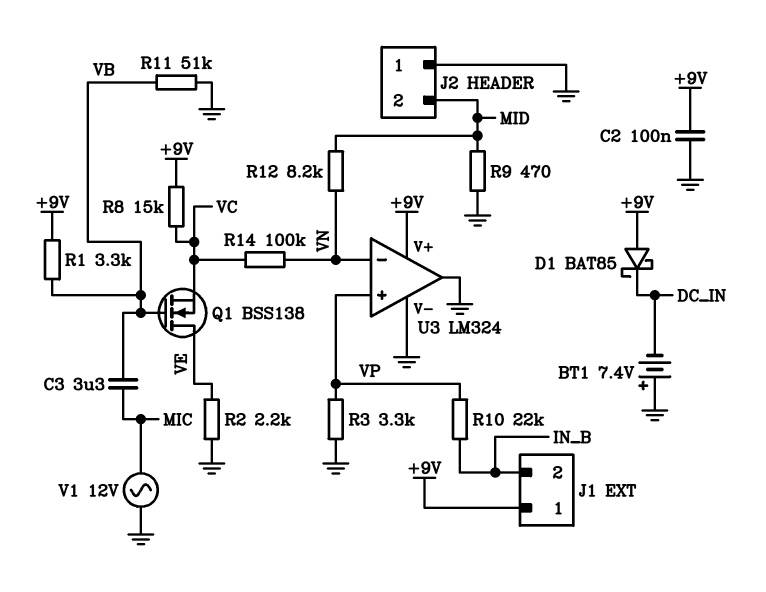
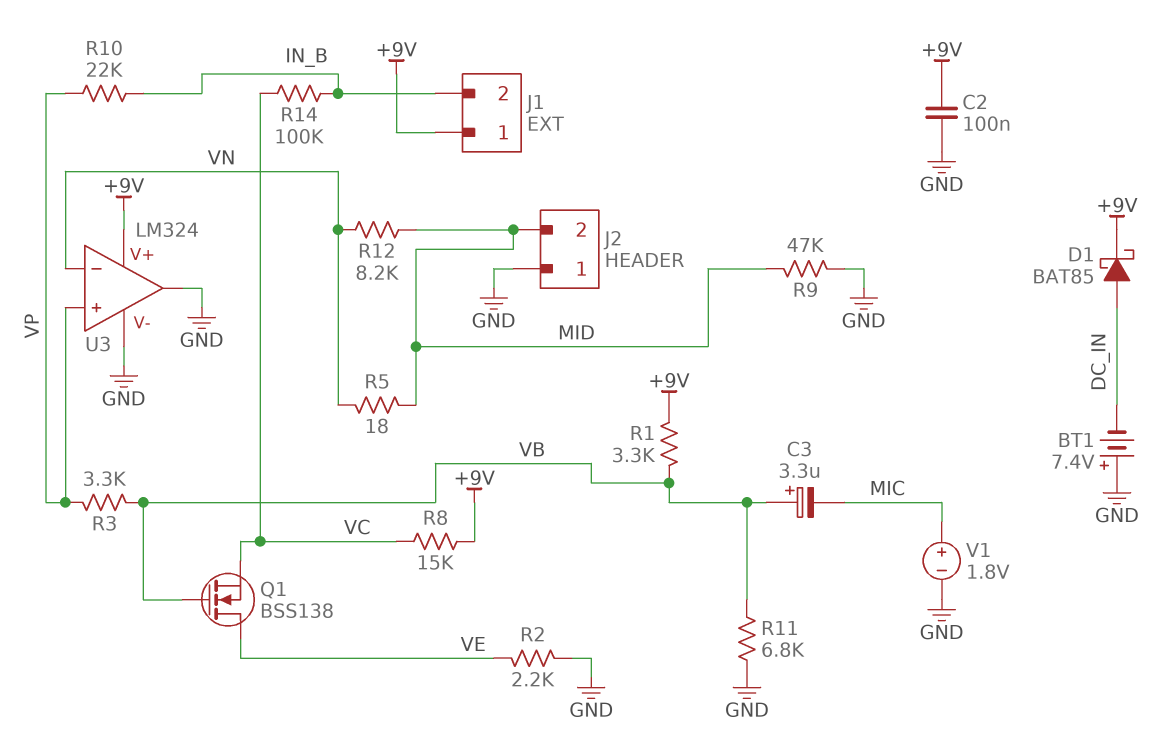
C3: 3.3uF (MIC, VB) -> 3.3uF (plus VB, minus MIC)
D1: schottky BAT85 (A +9V, K DC_IN) -> schottky BAT85 (A DC_IN, K +9V)
R3: 3.3k (GND, VP) -> 3.3k (VB, VP)
R5: none -> 18 (MID, VN)
R9: 470 (GND, MID) -> 47k (GND, MID)
R11: 51k (GND, VB) -> 6.8k (GND, VB)
R14: 100k (VC, VN) -> 100k (IN_B, VC)
V1: AC 12V (GND, MIC) -> 1.8V (plus MIC, minus GND)

